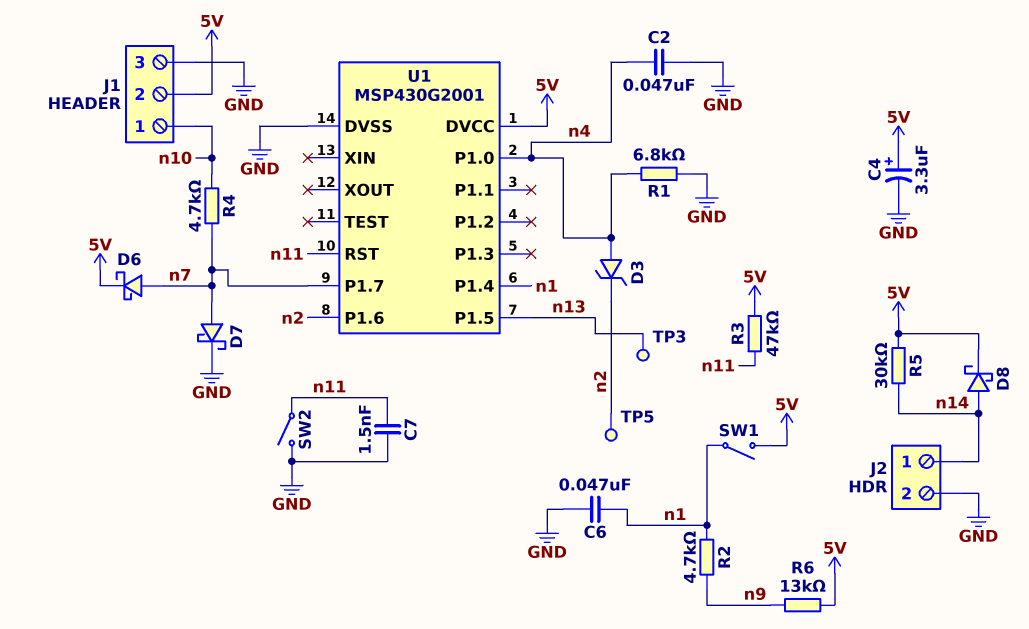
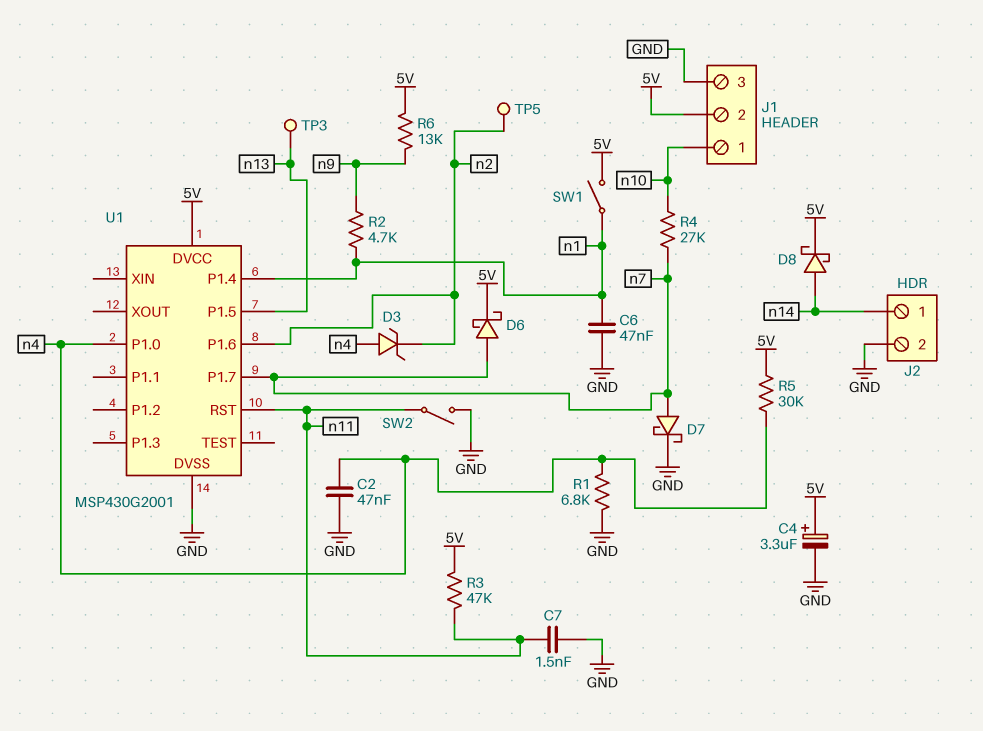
R4: 4.7k (n7, n10) -> 27k (n7, n10)
R5: 30k (5V, n14) -> 30k (5V, n4)

